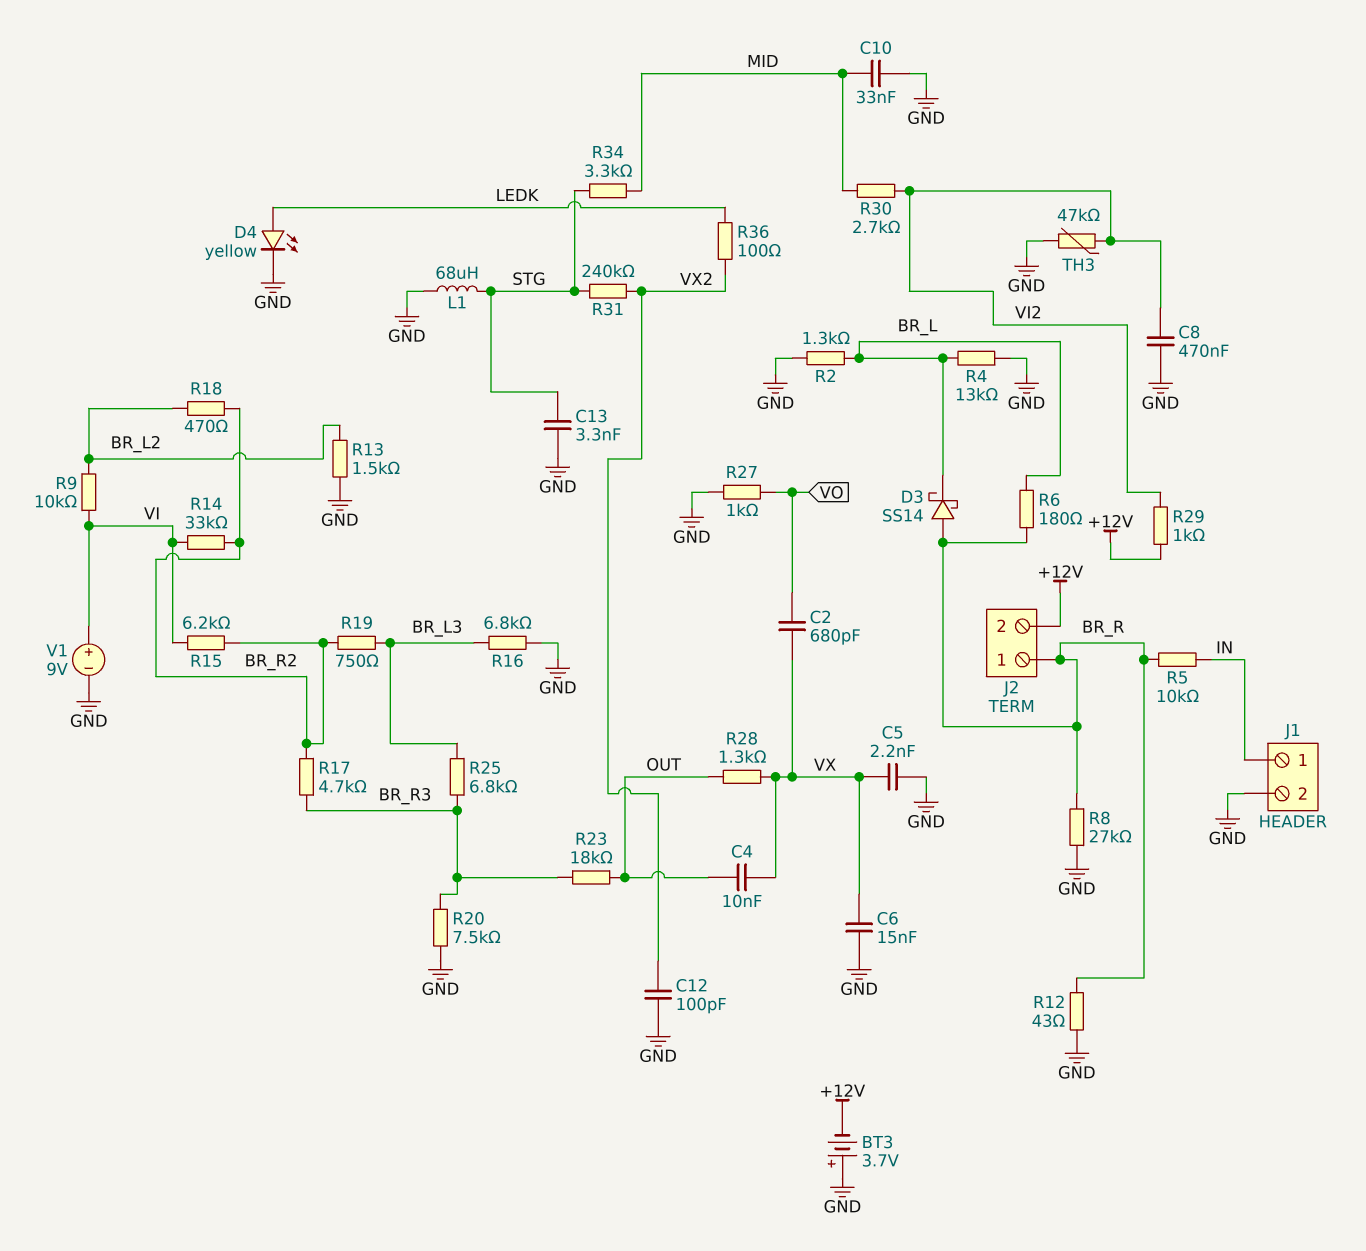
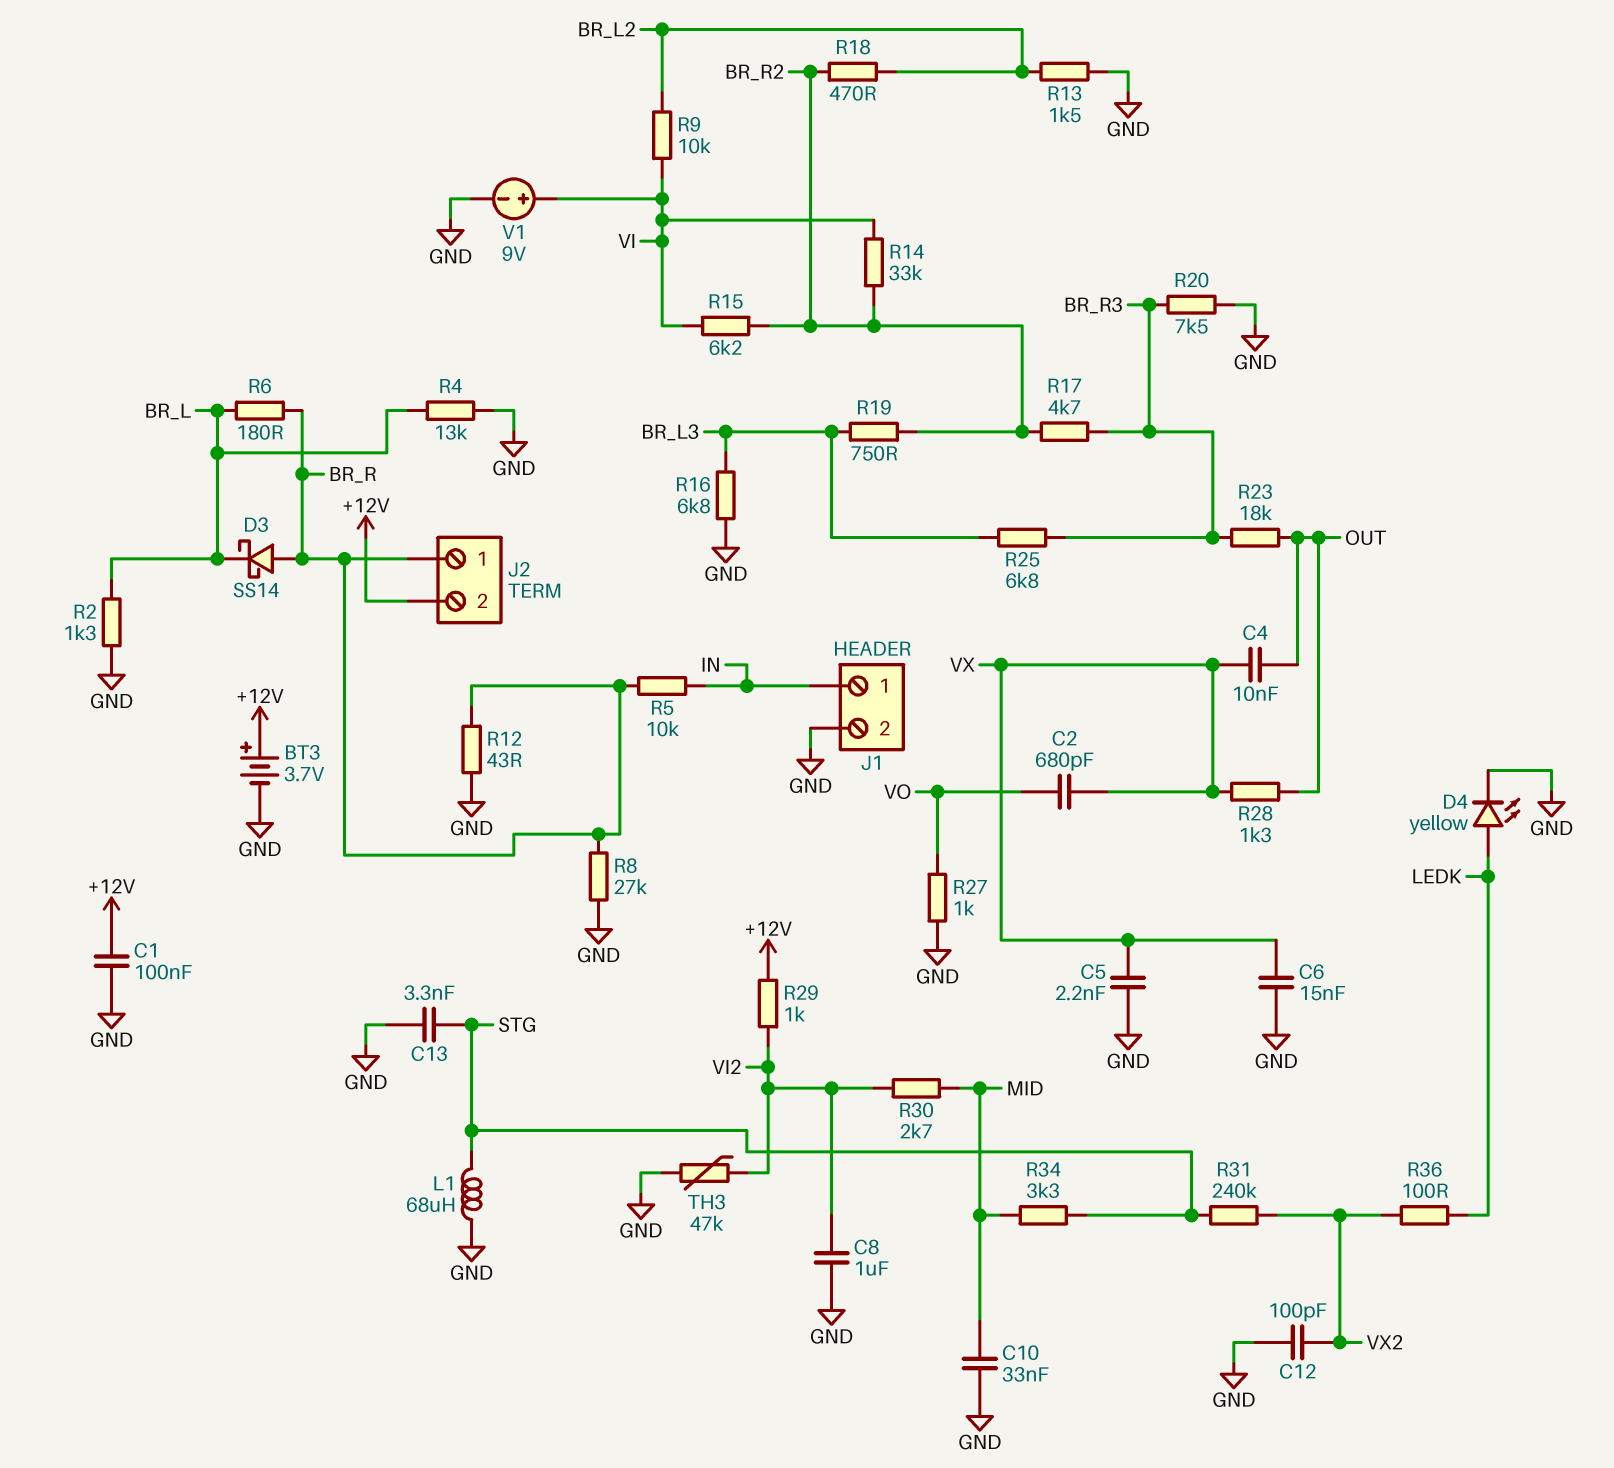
BT3: 3.7V (plus GND, minus +12V) -> 3.7V (plus +12V, minus GND)
C1: none -> 100nF (+12V, GND)
C8: 470nF (GND, VI2) -> 1uF (GND, VI2)

